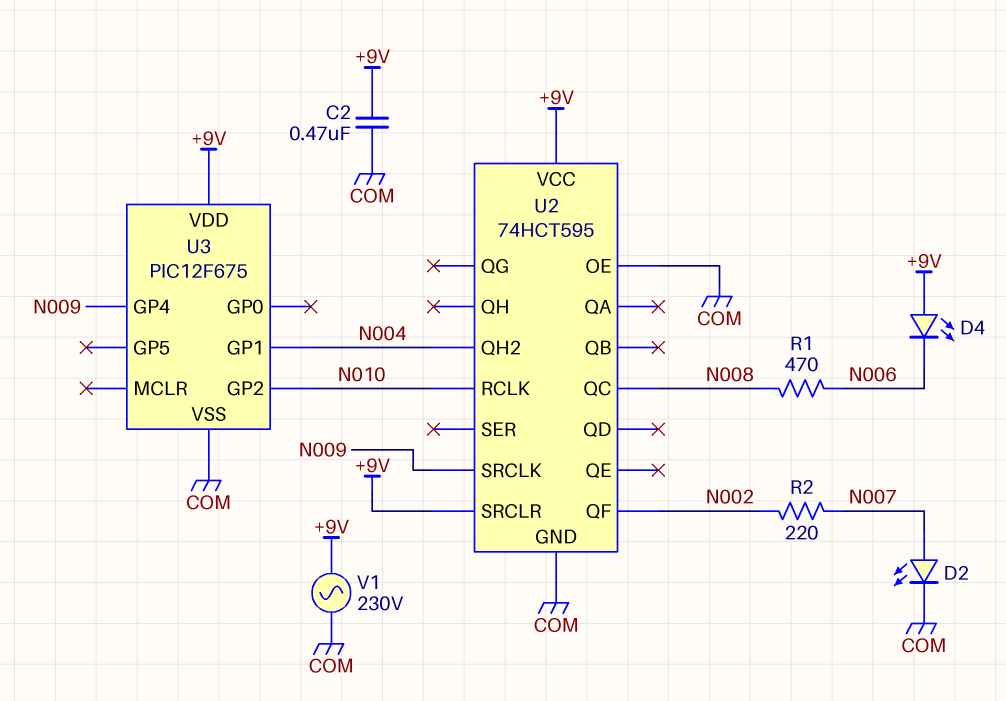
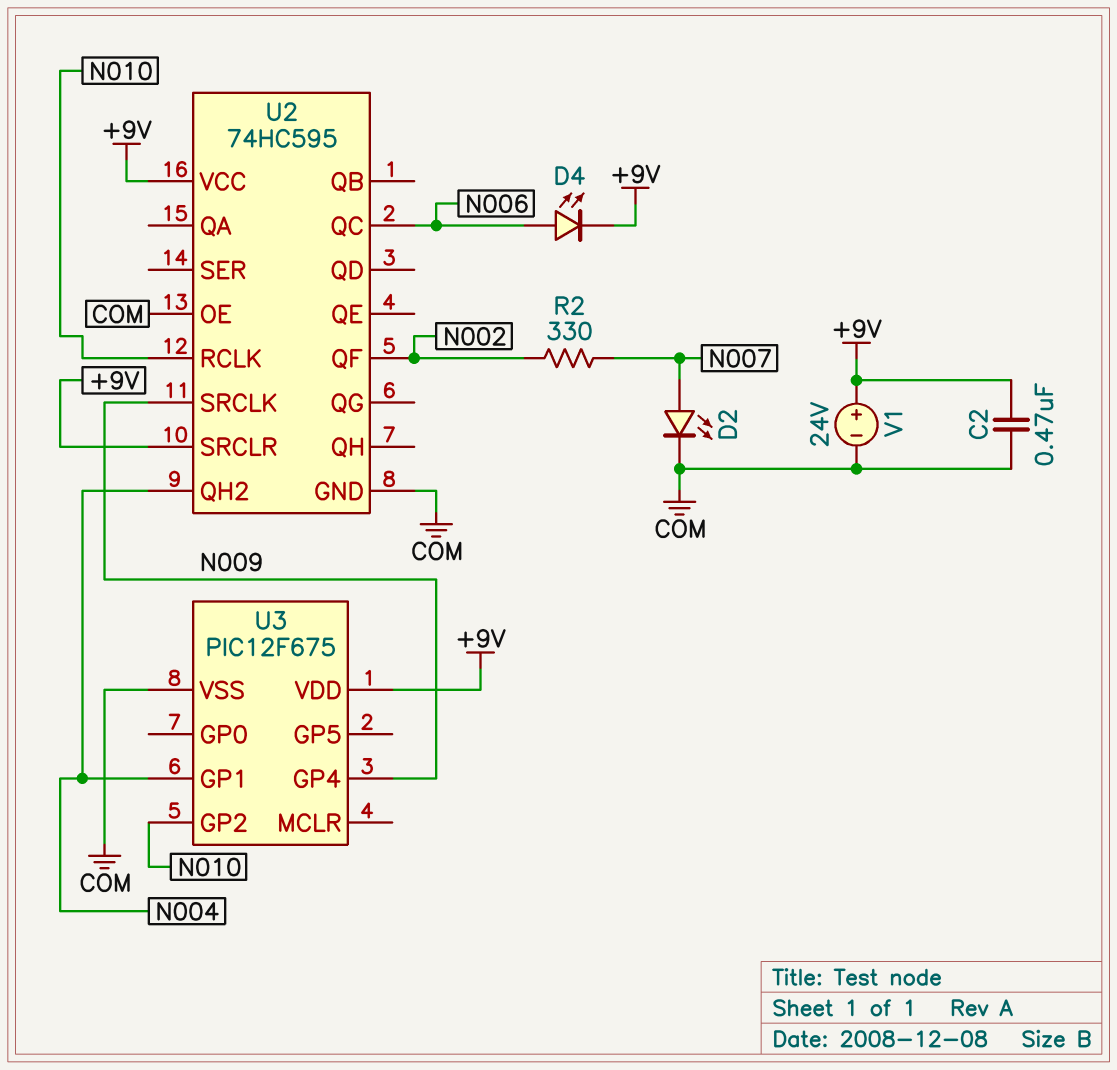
D4: LED (A +9V, K N006) -> LED (A N006, K +9V)
R1: 470 (N006, N008) -> none
R2: 220 (N002, N007) -> 330 (N002, N007)
U2: 74HCT595 -> 74HC595
U2 pin QC: N008 -> N006
V1: AC 230V (+9V, COM) -> 24V (plus +9V, minus COM)

